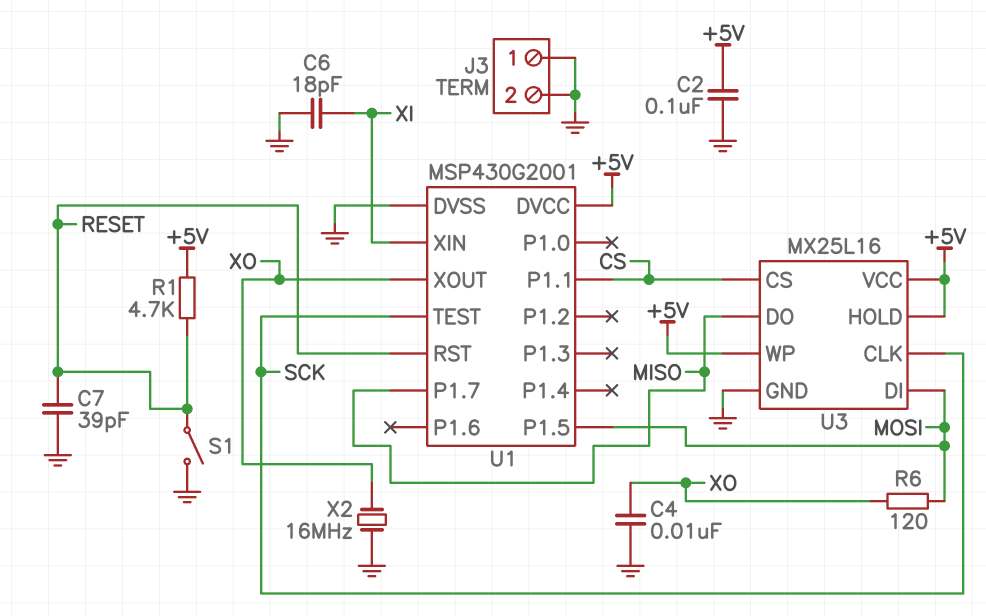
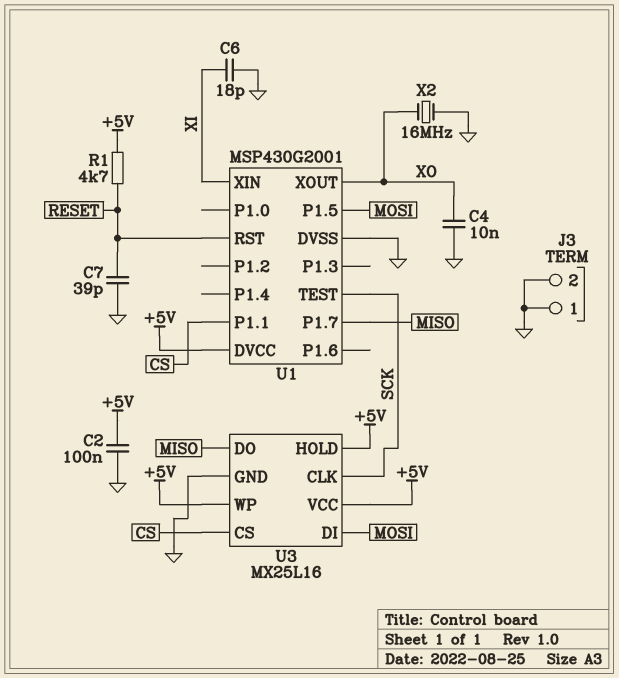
R6: 120 (MOSI, XO) -> none
S1: switch (GND, RESET) -> none

